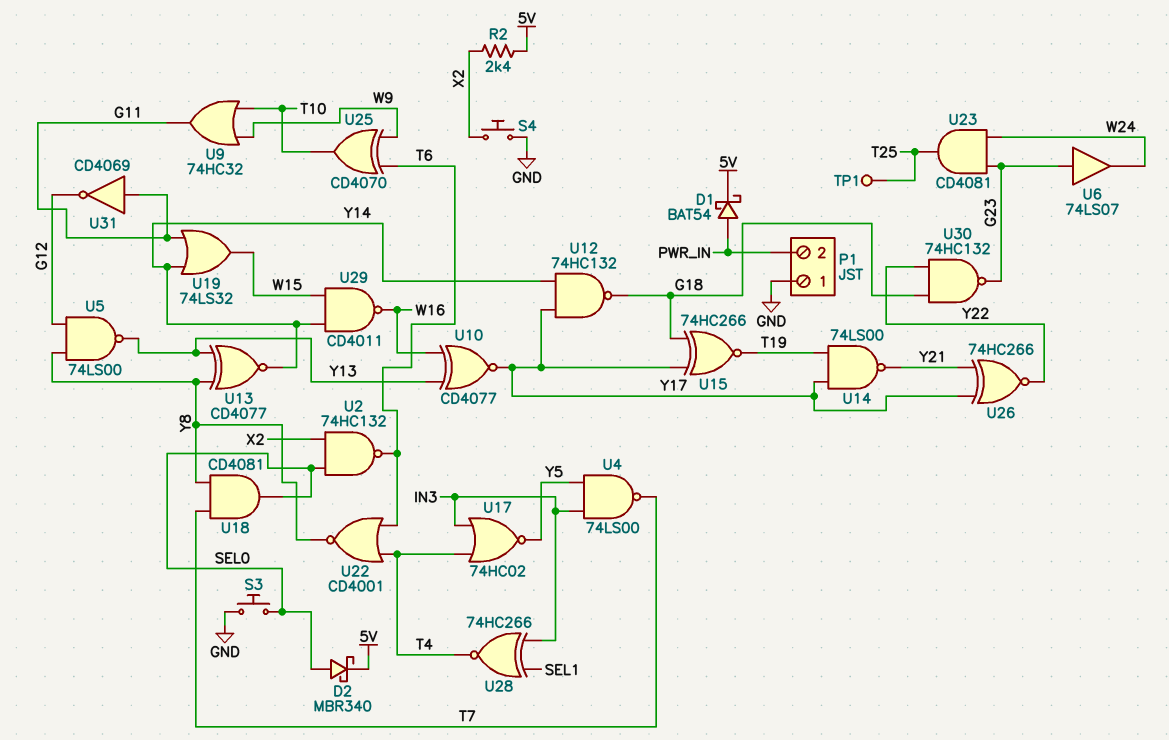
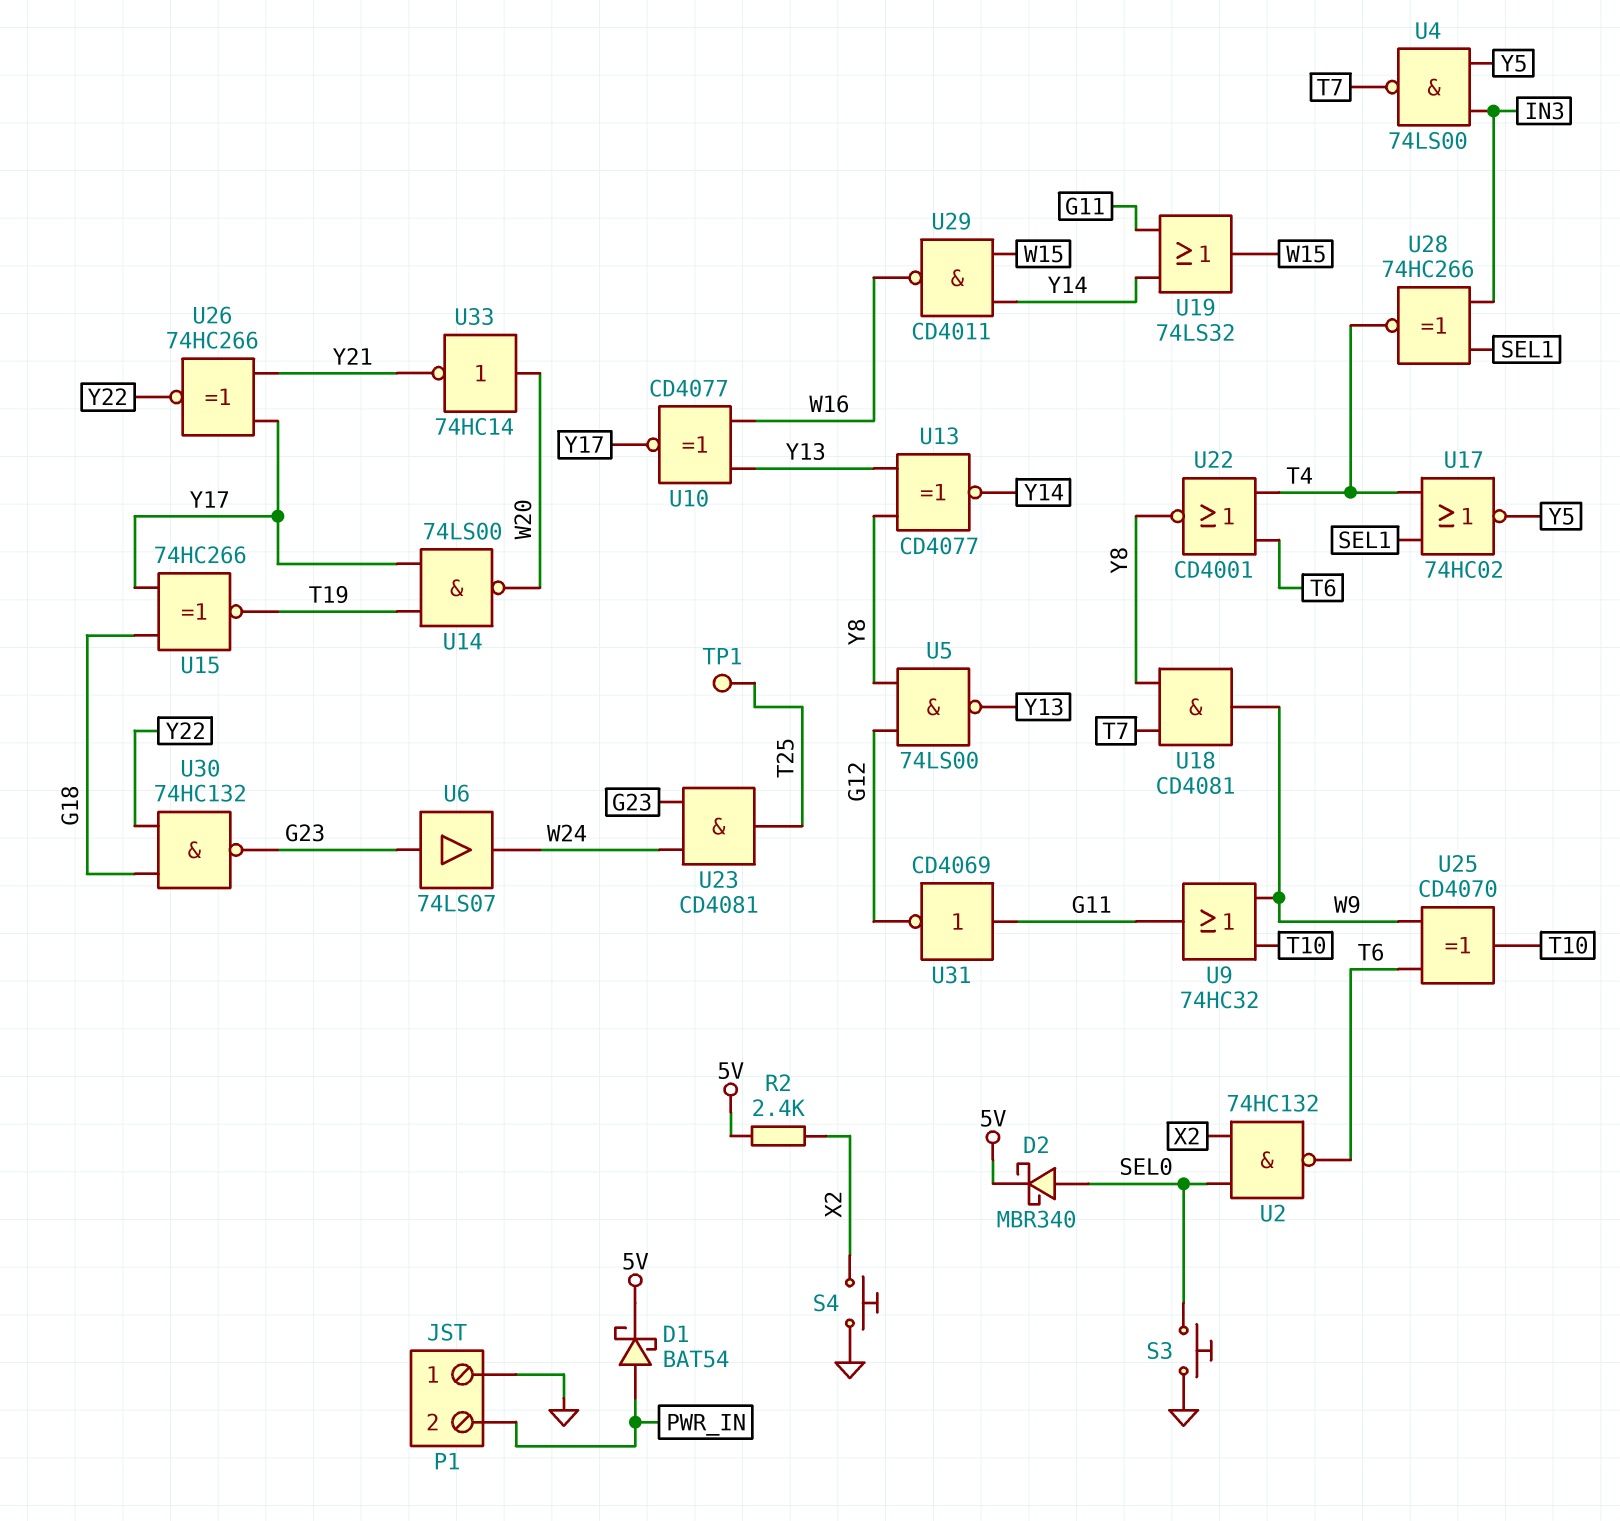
U12: NAND 74HC132 (in Y14, in Y17, out G18) -> none
U14: NAND 74LS00 (in T19, in Y17, out Y21) -> NAND 74LS00 (in T19, in Y17, out W20)
U17: NOR 74HC02 (in IN3, in T4, out Y5) -> NOR 74HC02 (in SEL1, in T4, out Y5)
U18: AND CD4081 (in T7, in Y8, out SEL0) -> AND CD4081 (in T7, in Y8, out W9)
U33: none -> NOT 74HC14 (in W20, out Y21)

